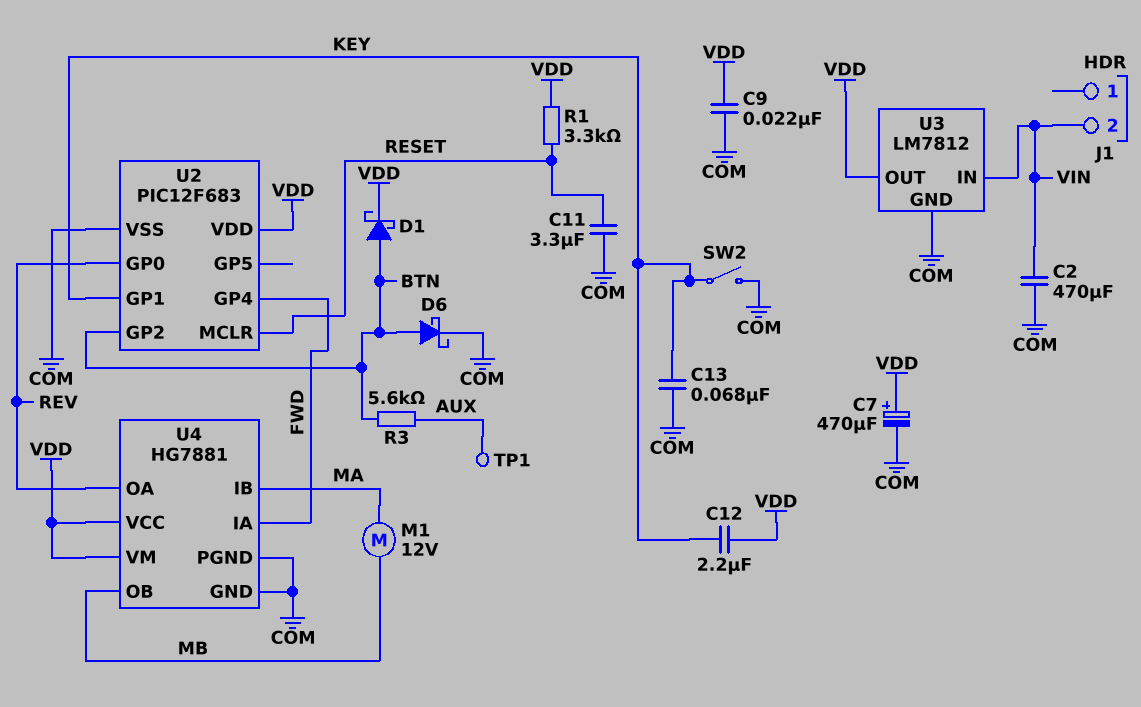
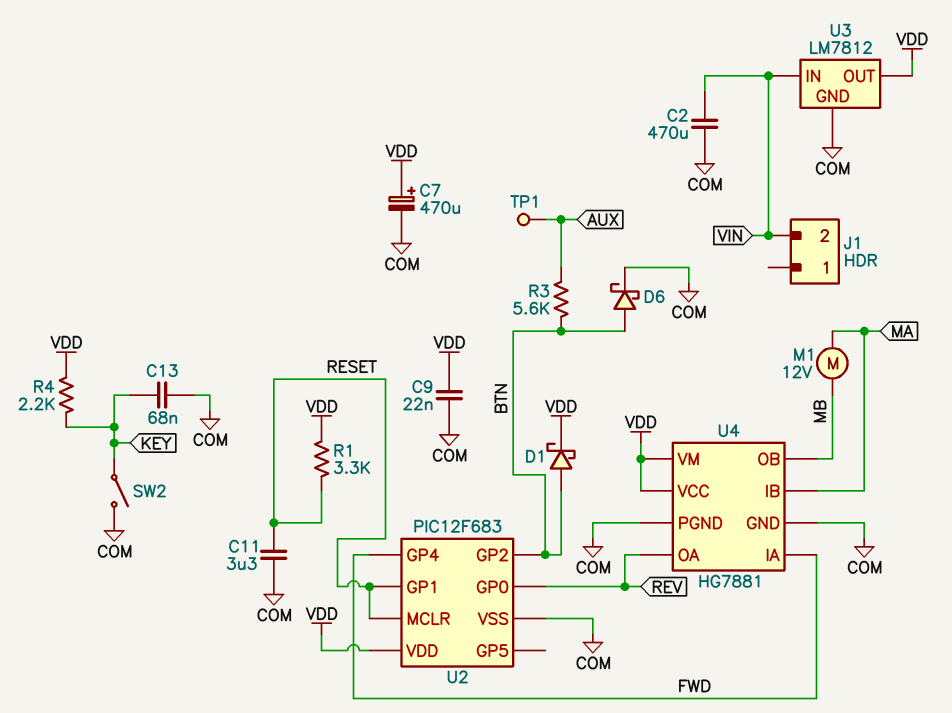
C12: 2.2uF (KEY, VDD) -> none
R4: none -> 2.2k (KEY, VDD)
U2 pin GP1: KEY -> RESET

